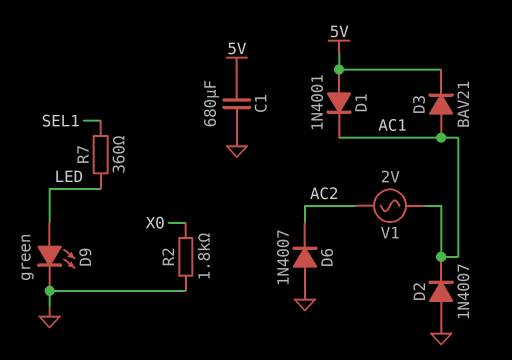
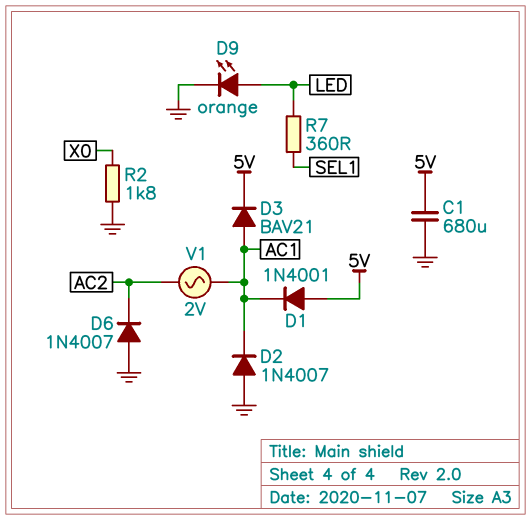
D9: LED green (A LED, K GND) -> LED orange (A LED, K GND)

